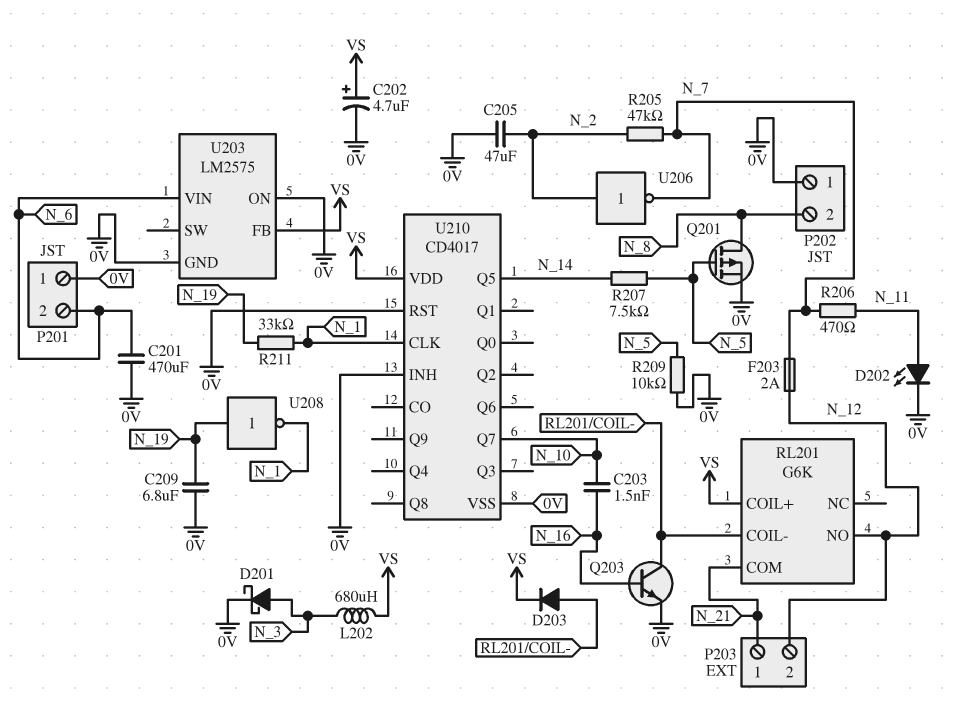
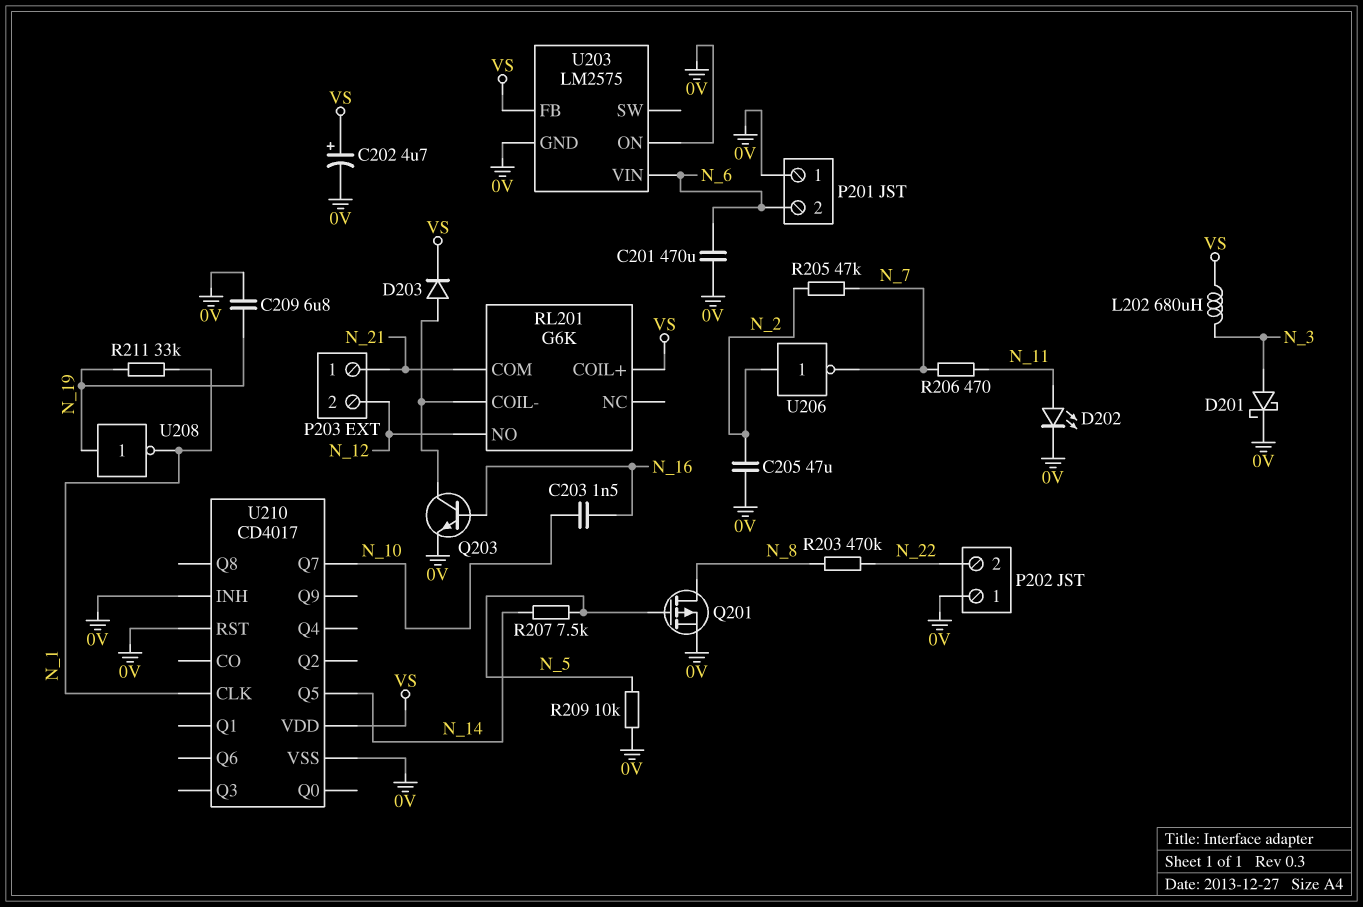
F203: 2A (N_7, N_12) -> none
P202 pin 2: N_8 -> N_22
R203: none -> 470k (N_8, N_22)

